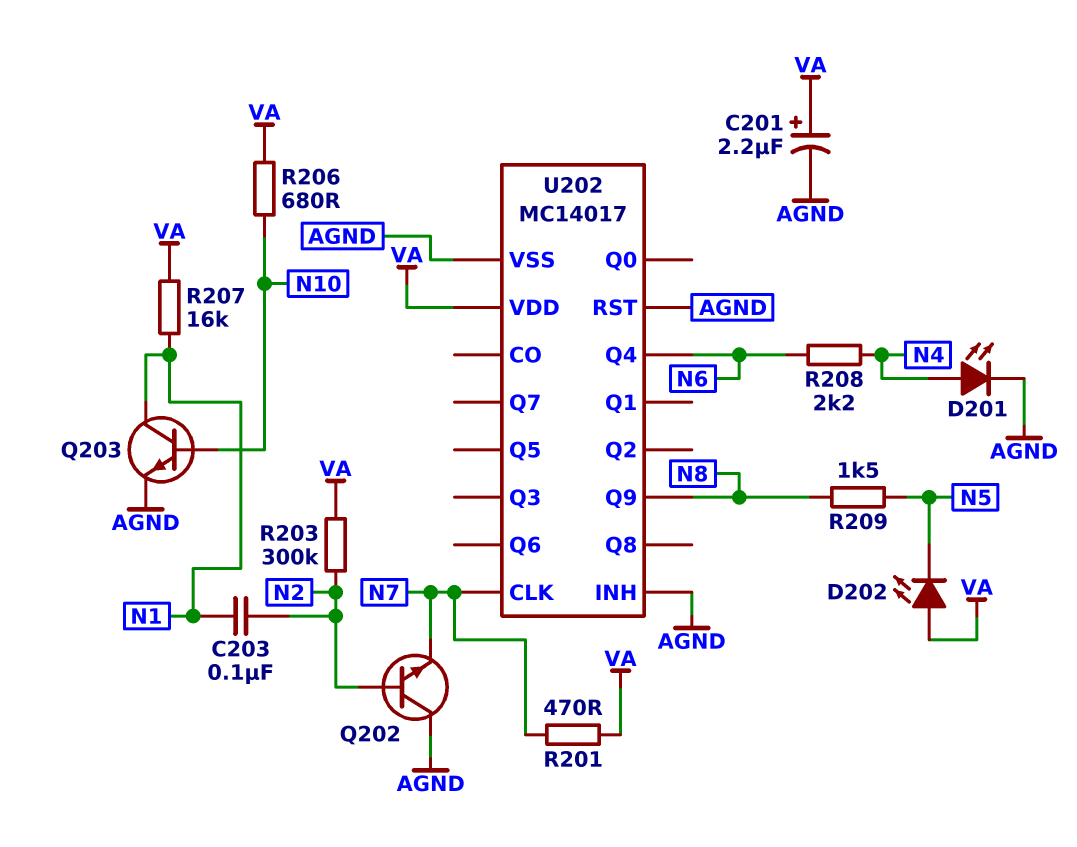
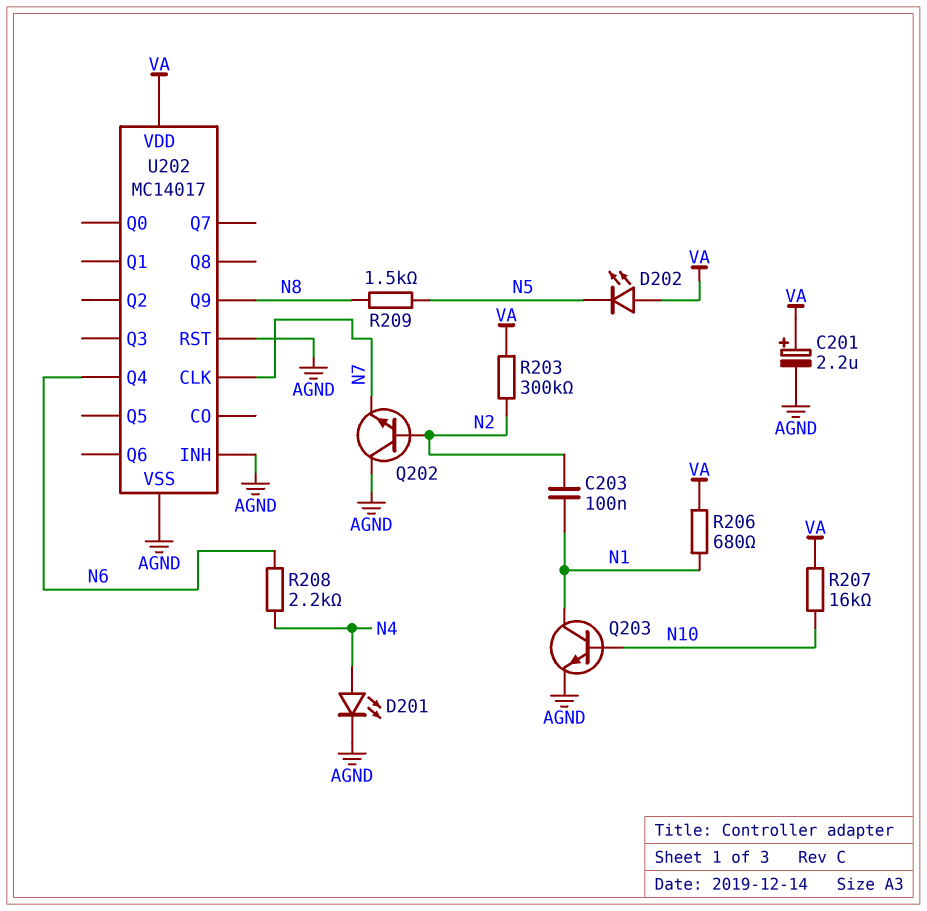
R201: 470 (N7, VA) -> none
R206: 680 (N10, VA) -> 680 (N1, VA)
R207: 16k (N1, VA) -> 16k (N10, VA)

